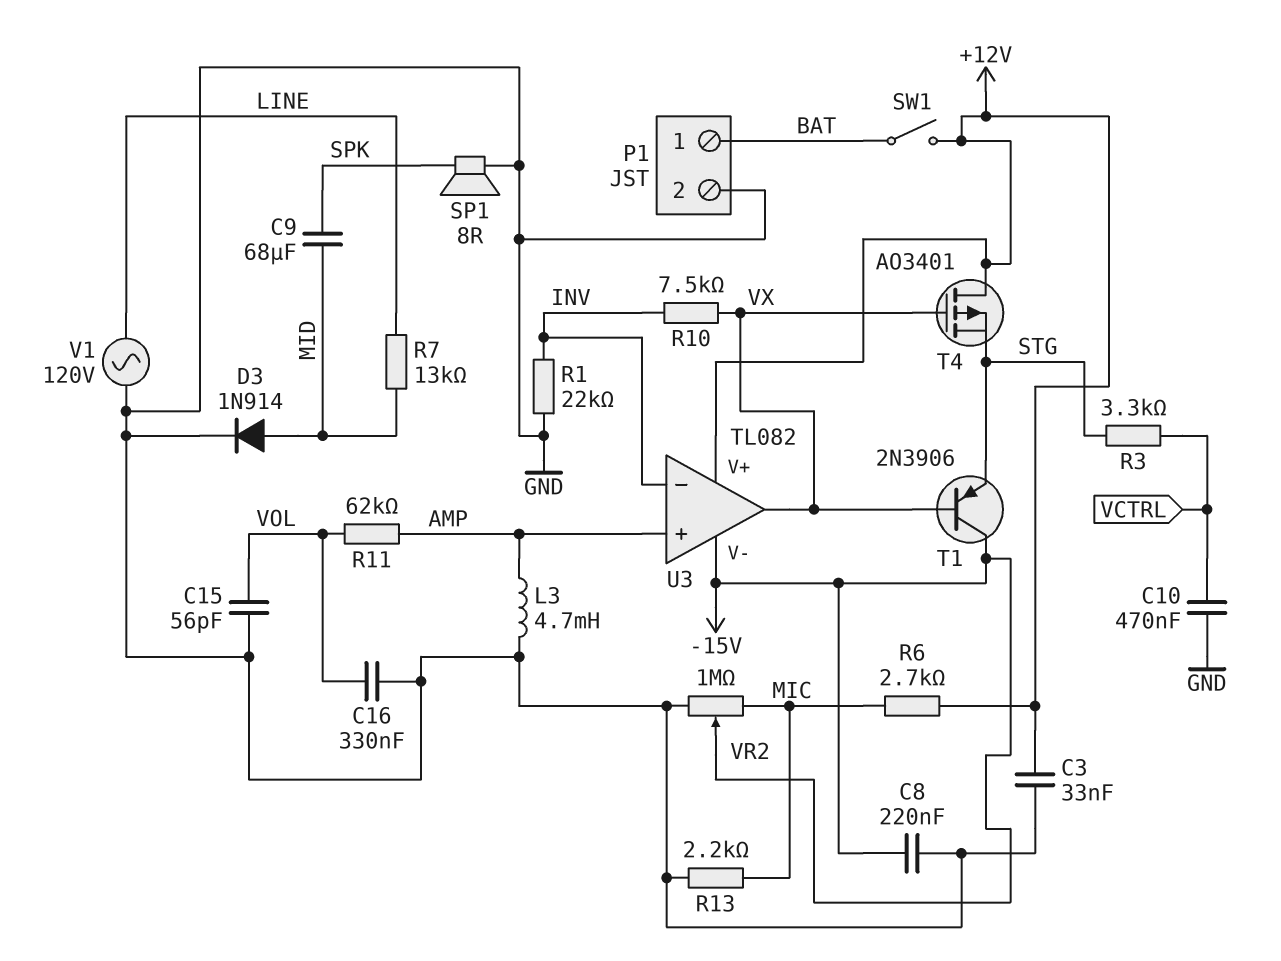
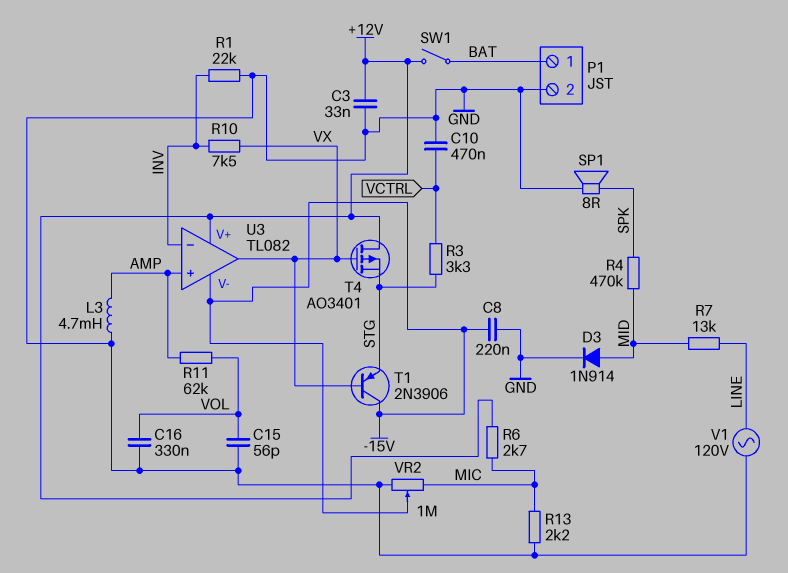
C9: 68uF (MID, SPK) -> none
R4: none -> 470k (MID, SPK)

